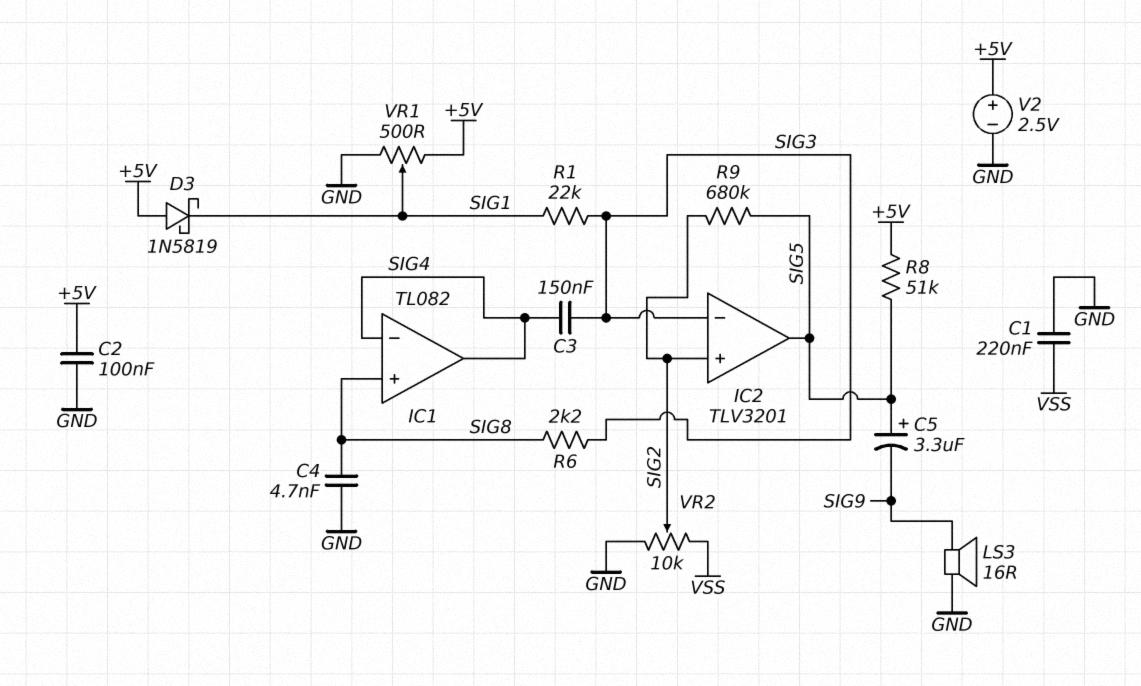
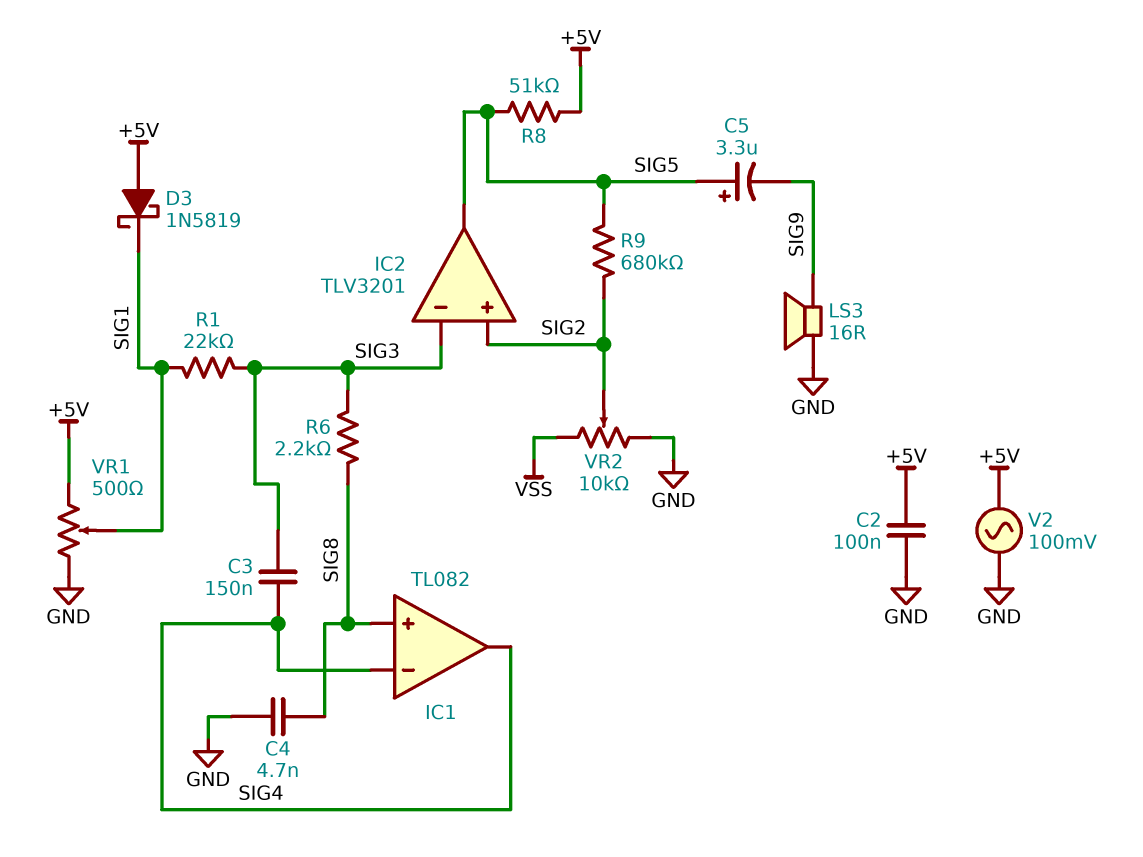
C1: 220nF (GND, VSS) -> none
V2: 2.5V (plus +5V, minus GND) -> AC 100mV (+5V, GND)

